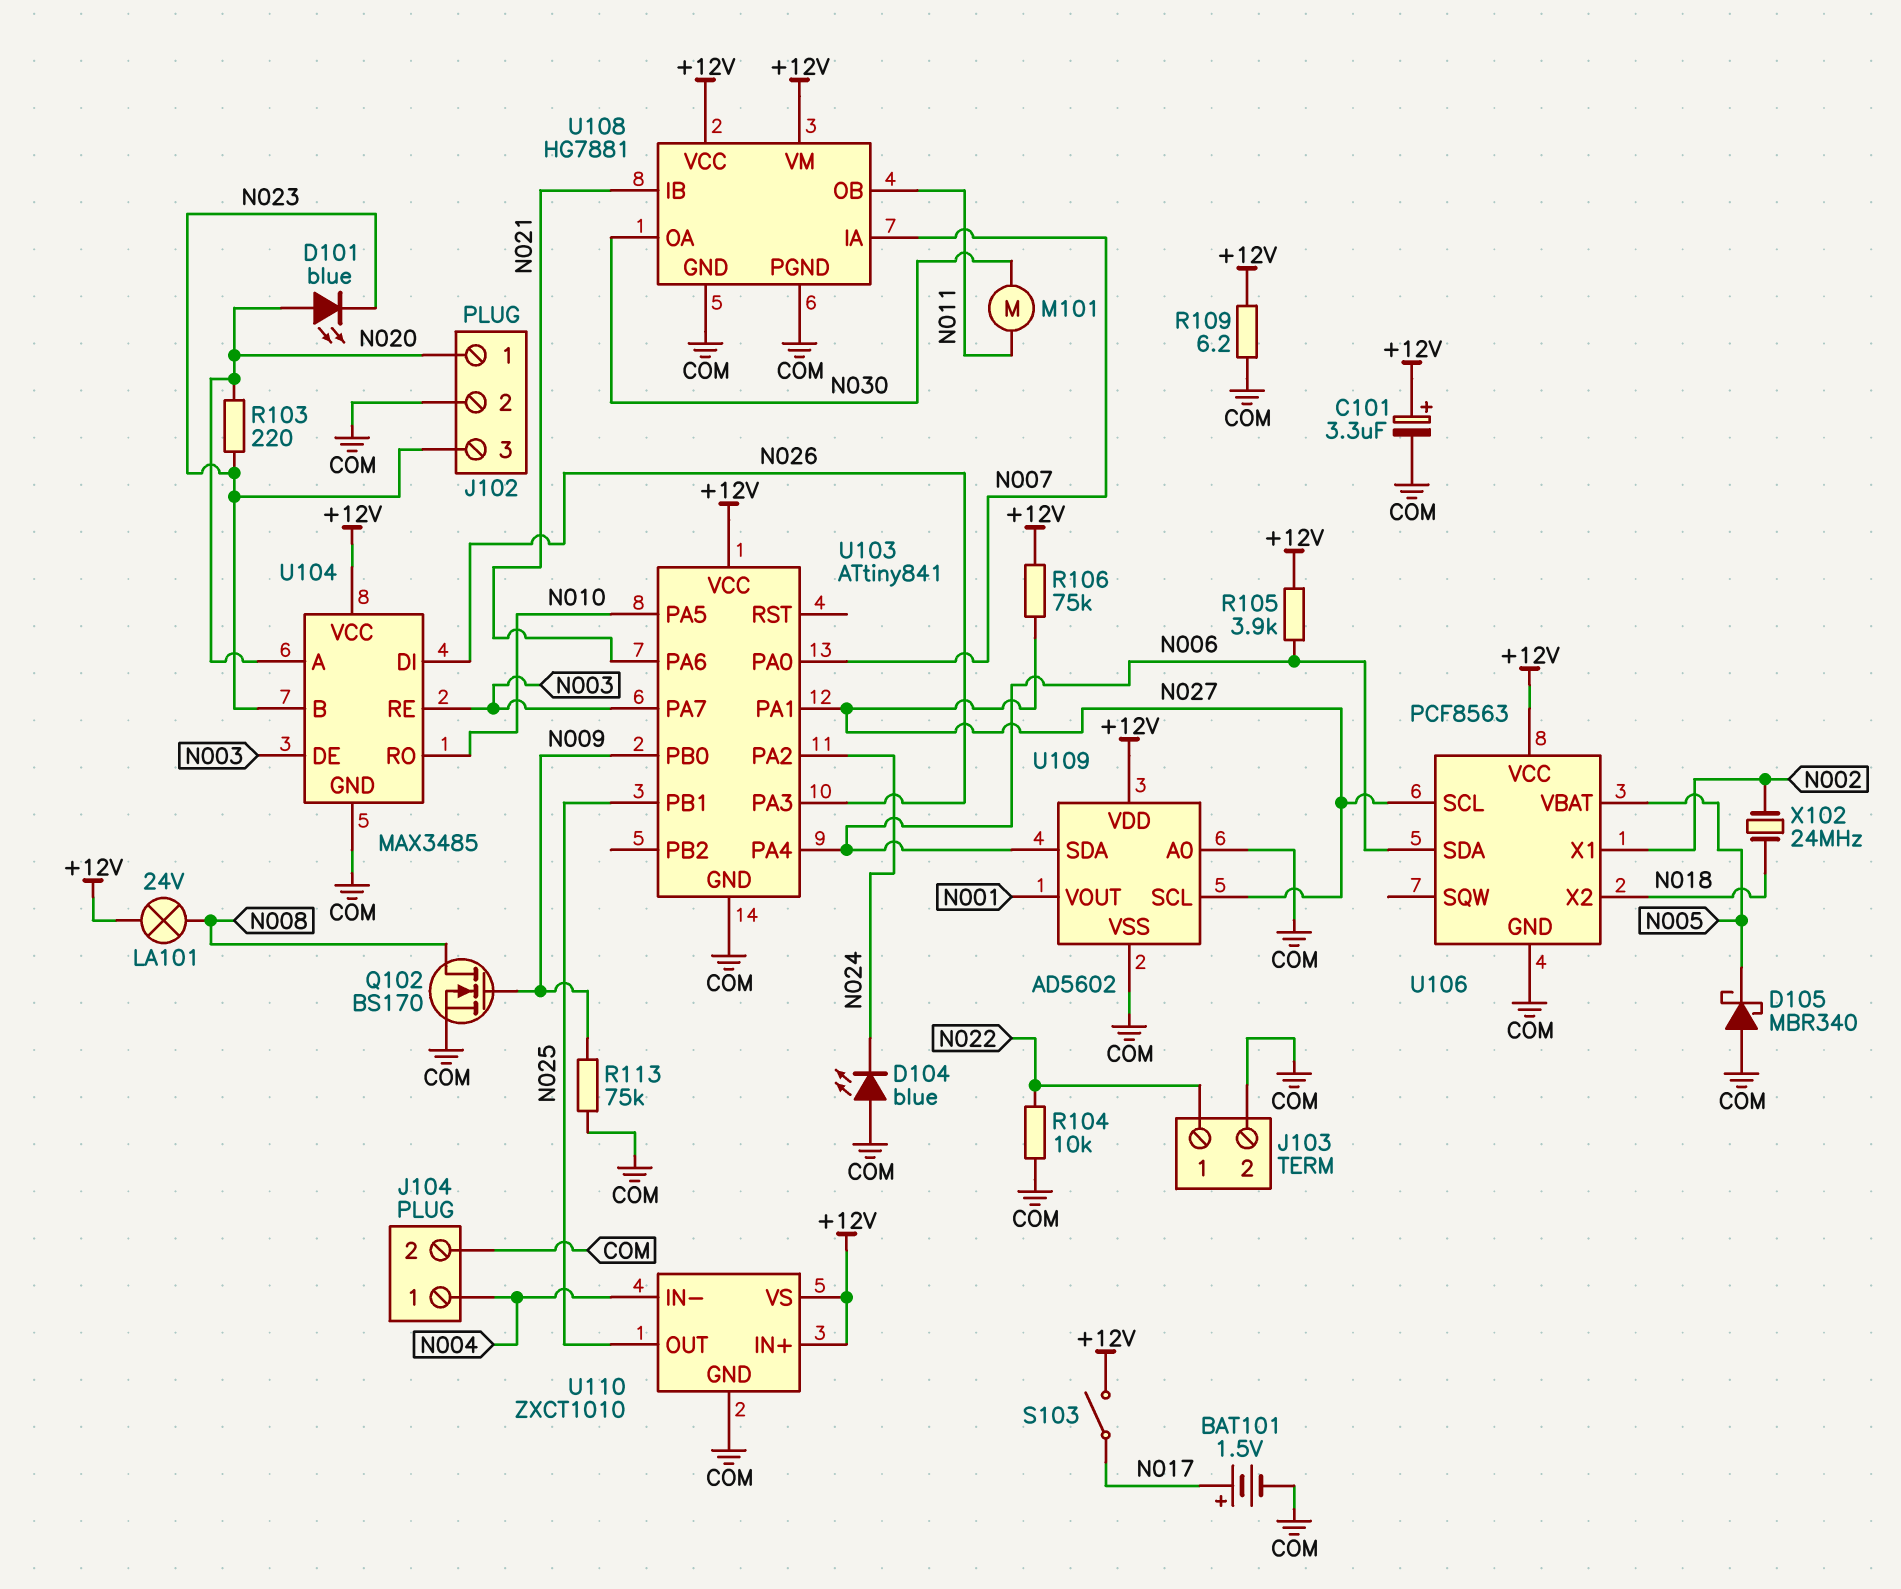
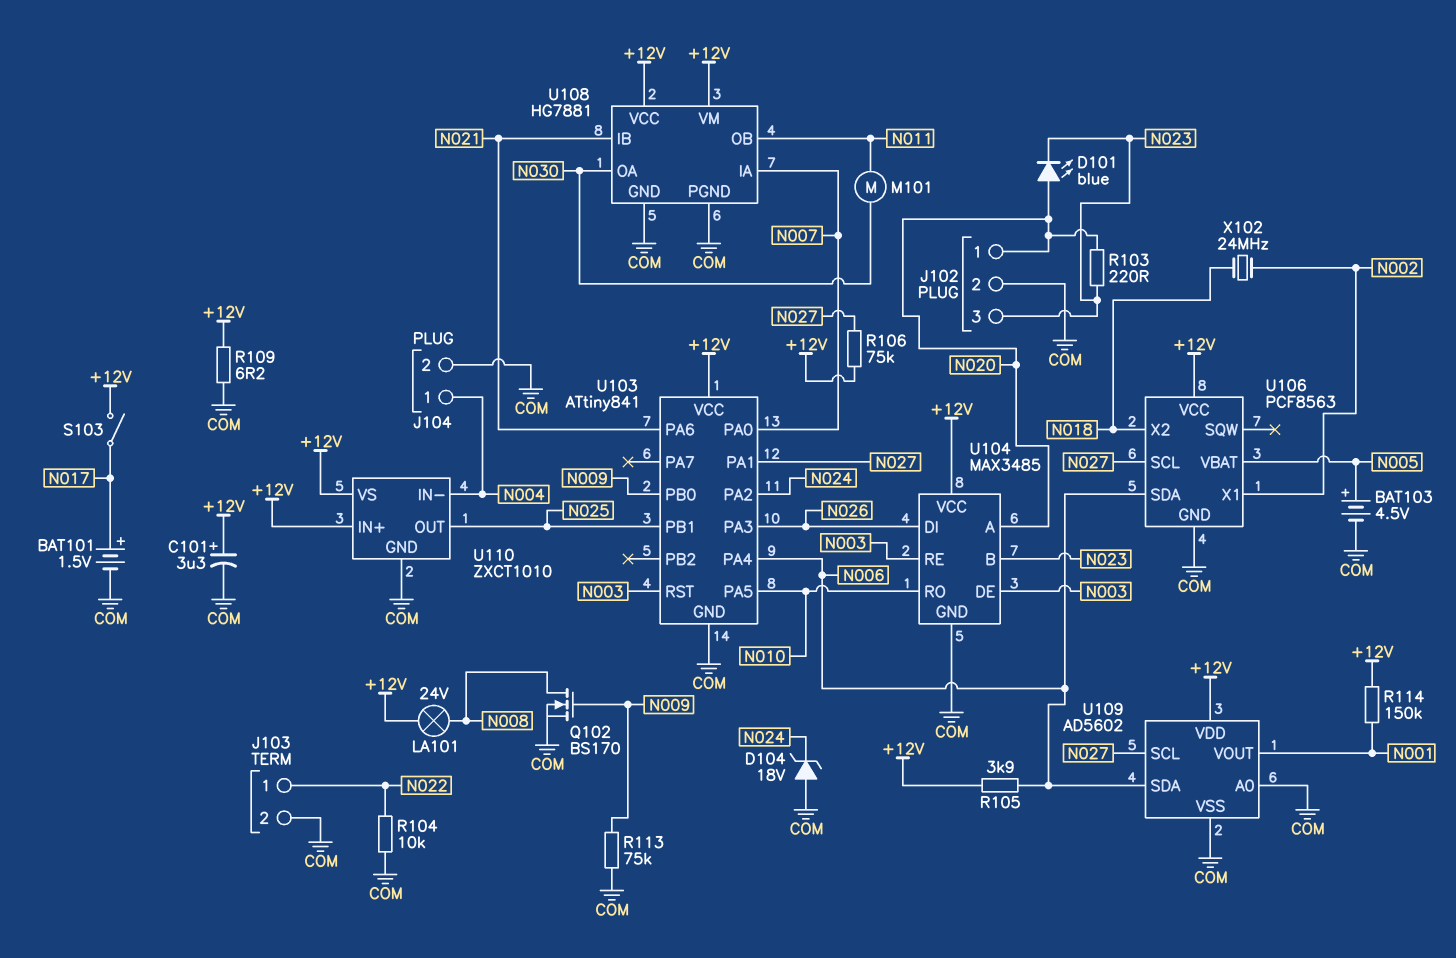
BAT103: none -> 4.5V (plus N005, minus COM)
D104: LED blue (A COM, K N024) -> zener 18V (A COM, K N024)
D105: schottky MBR340 (A COM, K N005) -> none
R114: none -> 150k (+12V, N001)
U103 pin PA7: N003 -> none
U103 pin RST: none -> N003

